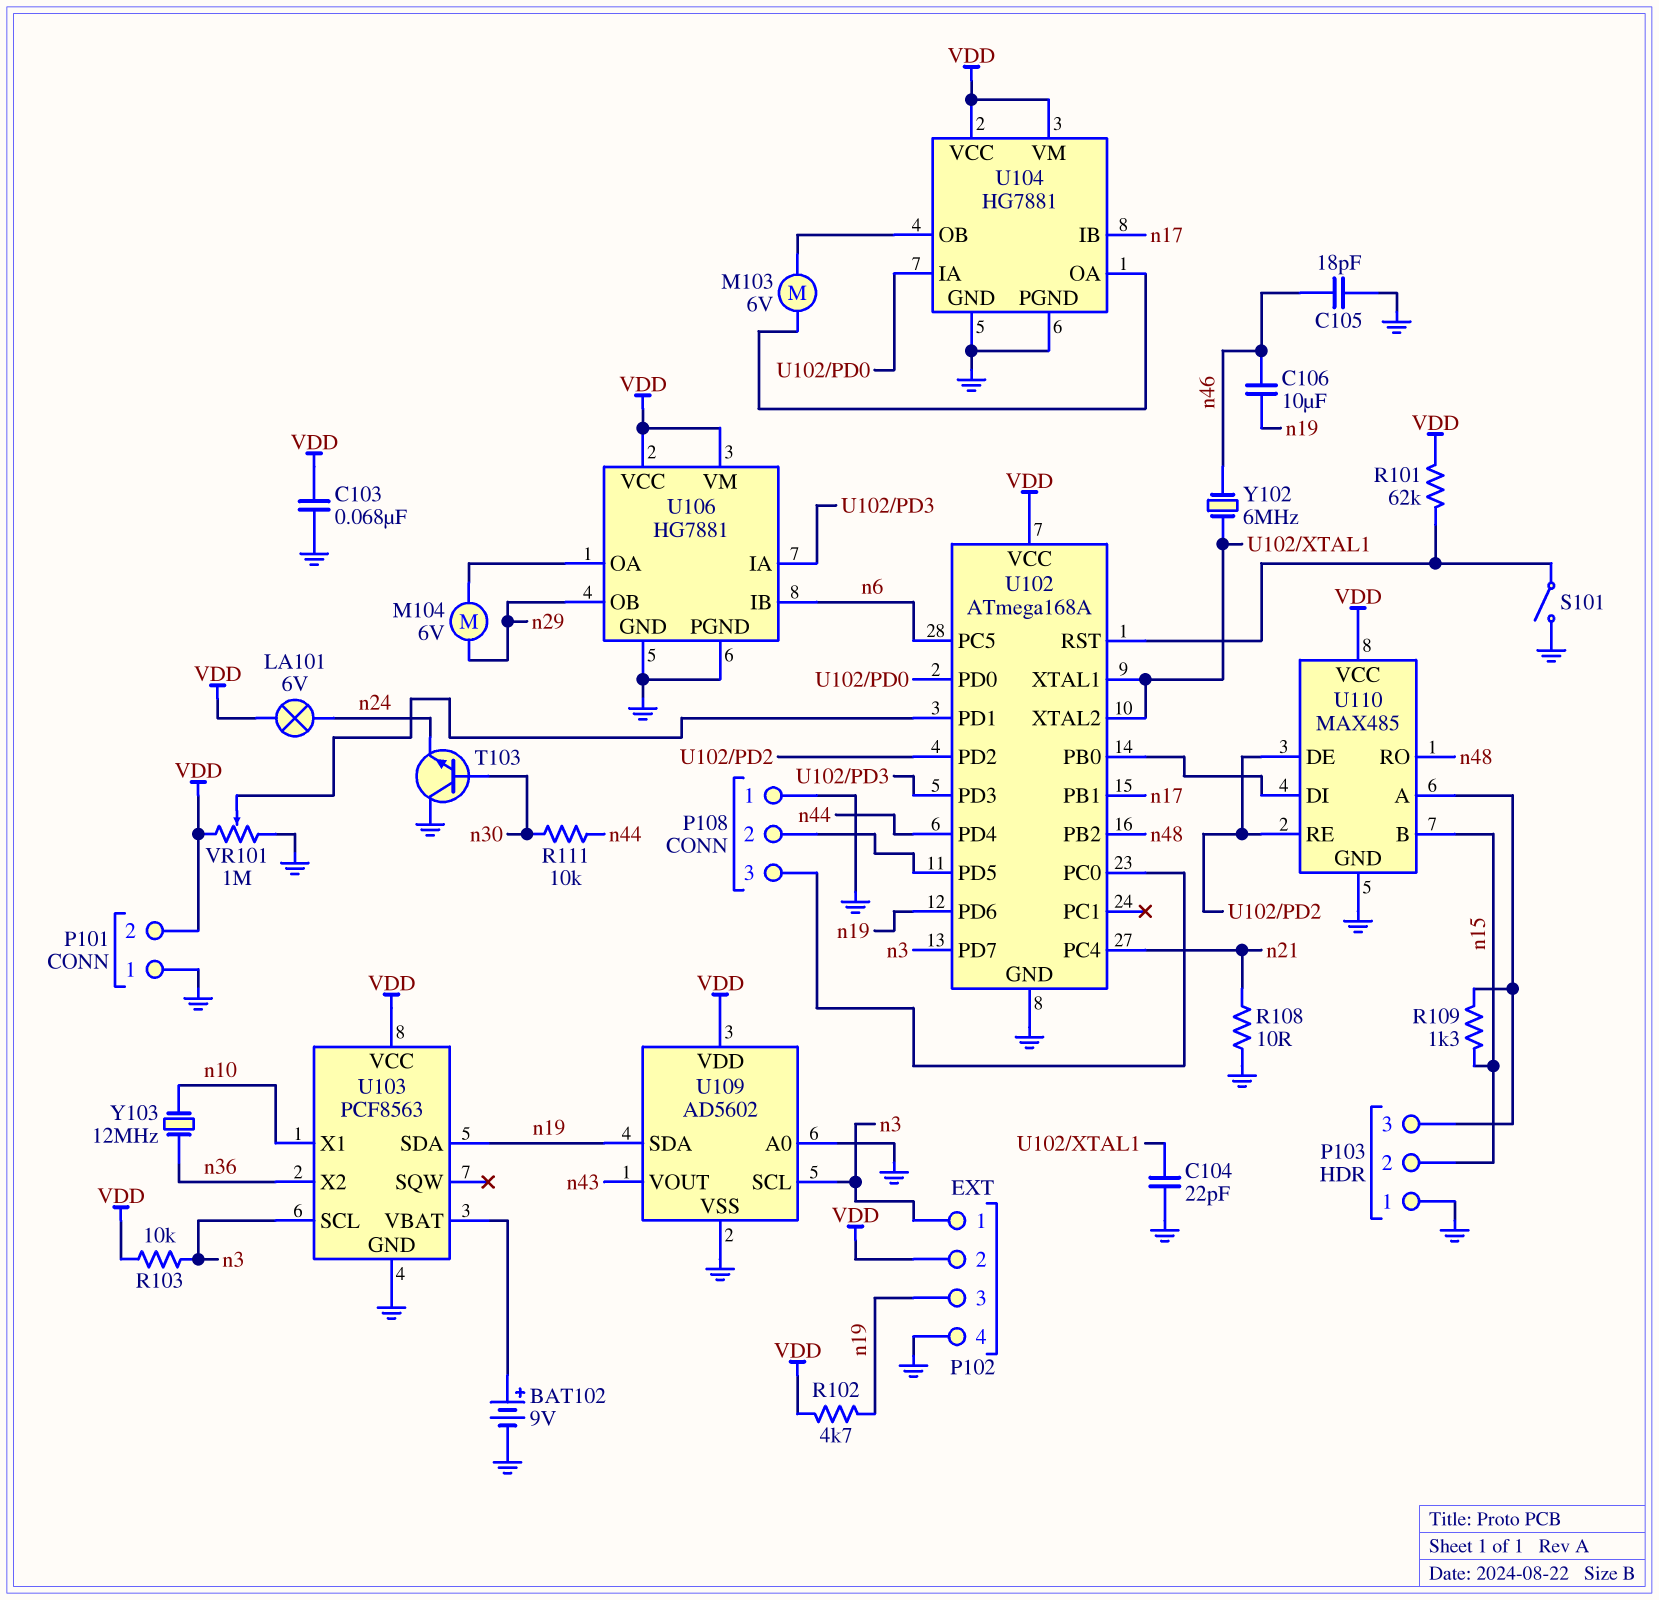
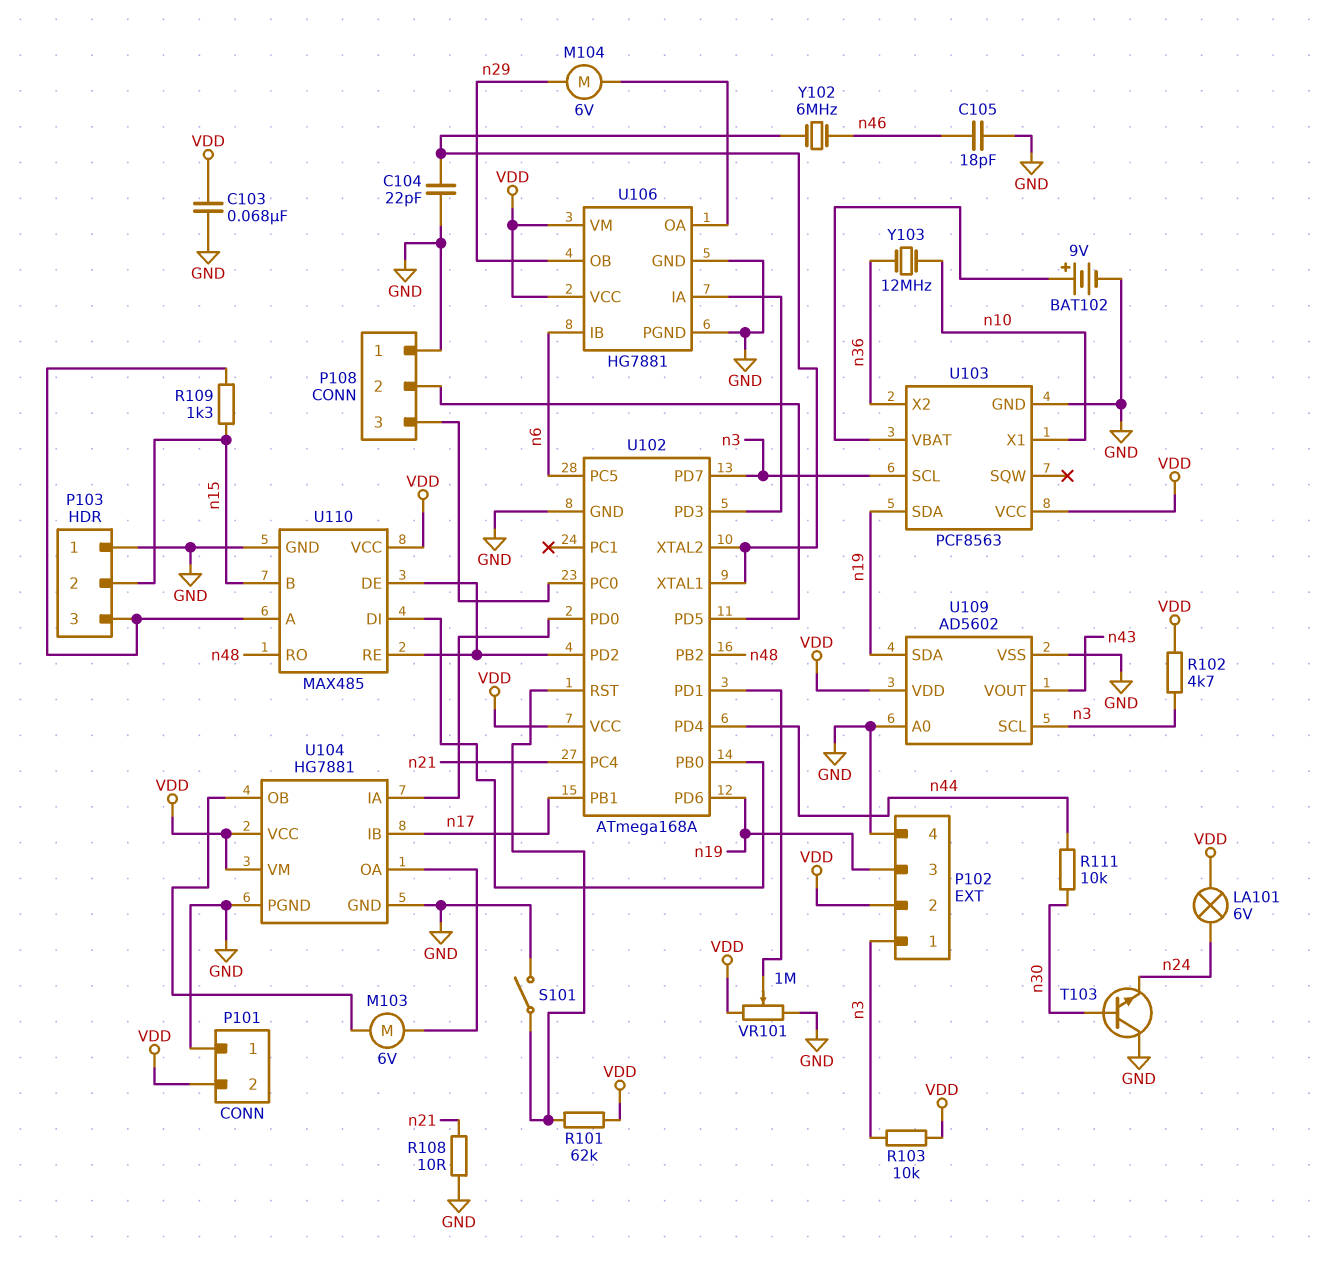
C106: 10uF (n19, n46) -> none
R102: 4.7k (VDD, n19) -> 4.7k (VDD, n3)

